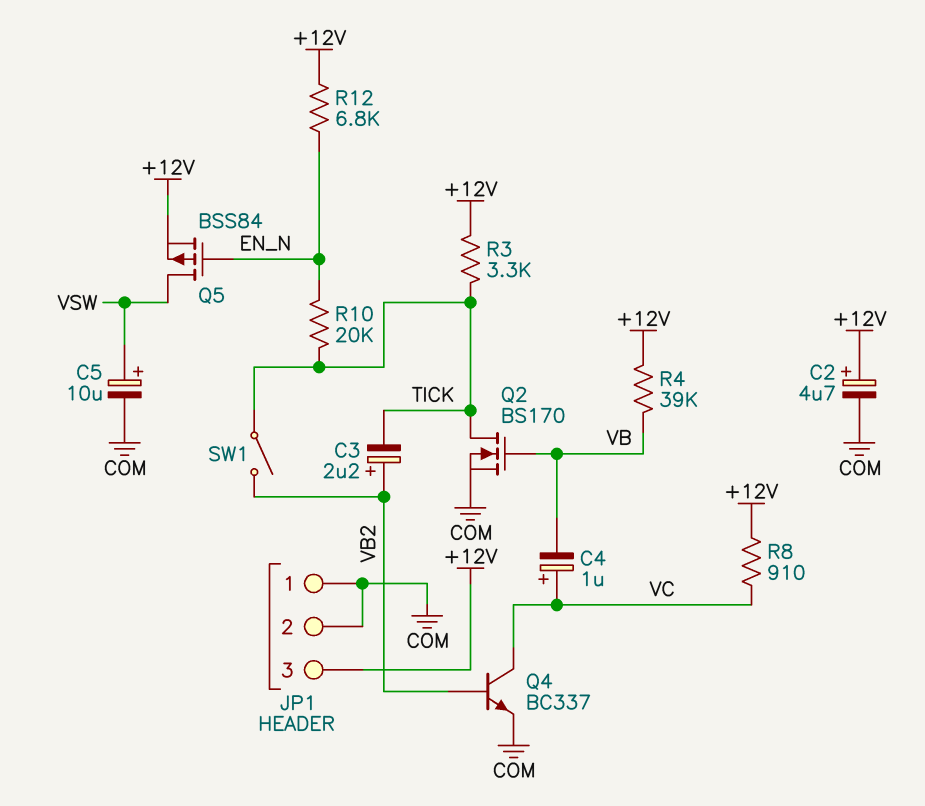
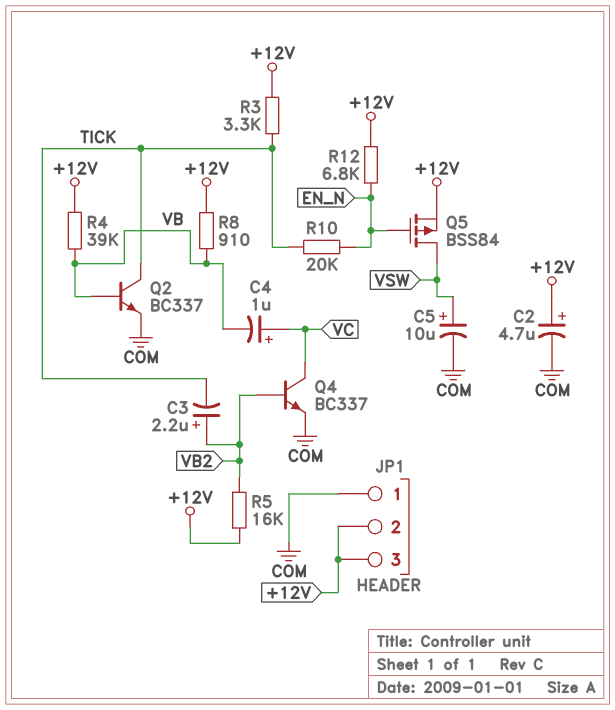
JP1 pin 2: COM -> +12V
Q2: NMOS BS170 (G VB, D TICK, S COM) -> NPN BC337 (B VB, C TICK, E COM)
R5: none -> 16k (+12V, VB2)
R8: 910 (+12V, VC) -> 910 (+12V, VB)
SW1: switch (TICK, VB2) -> none

